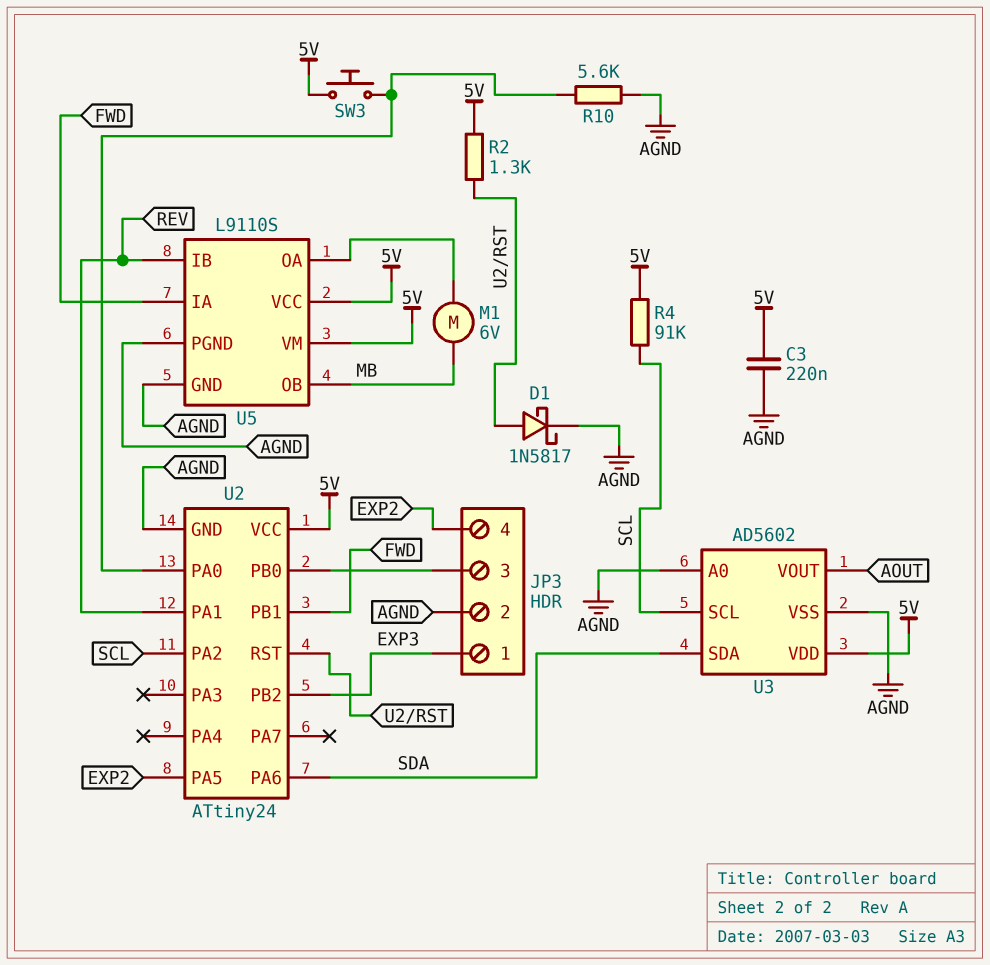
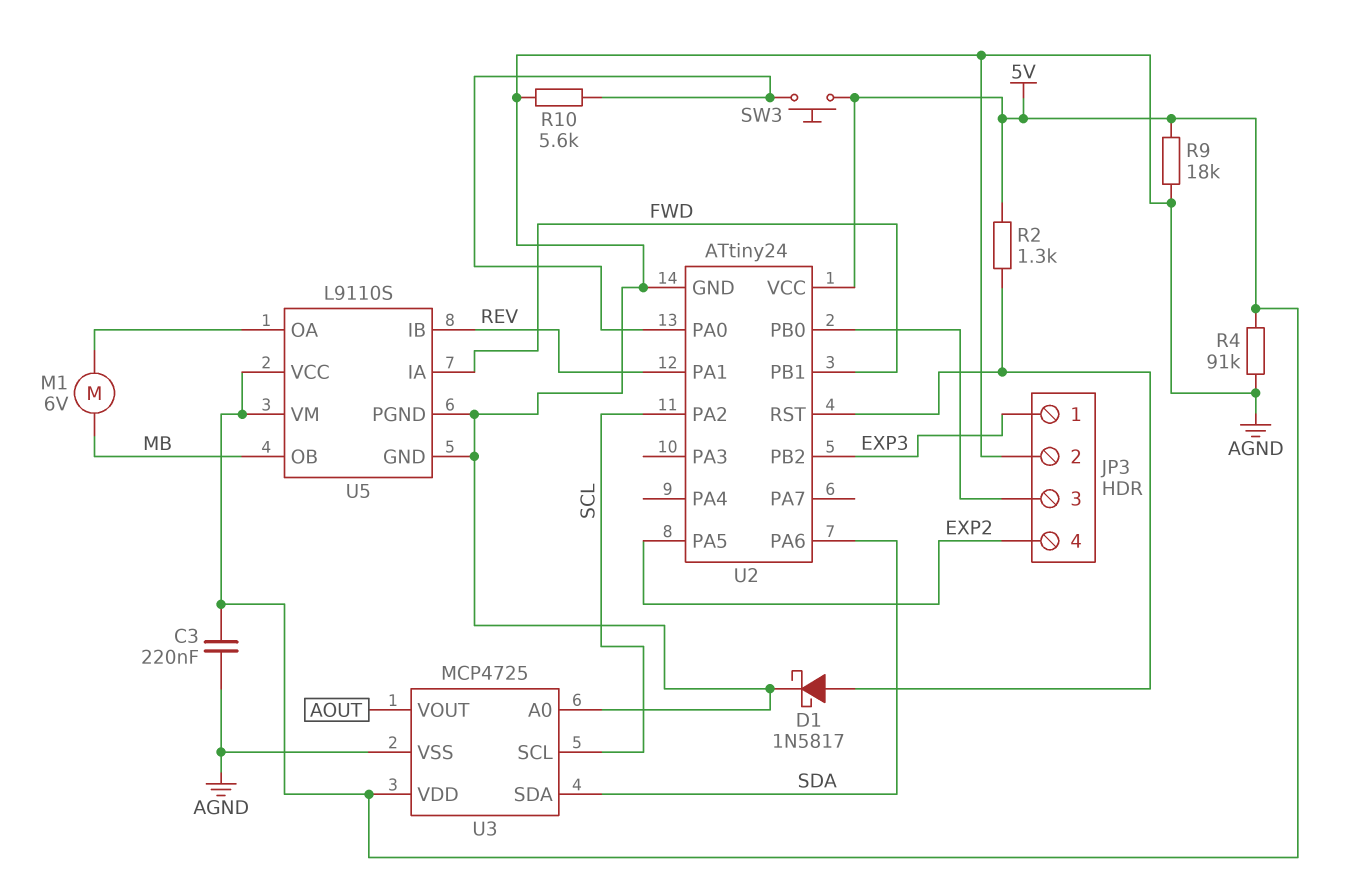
R4: 91k (5V, SCL) -> 91k (5V, AGND)
R9: none -> 18k (5V, AGND)
U3: AD5602 -> MCP4725

